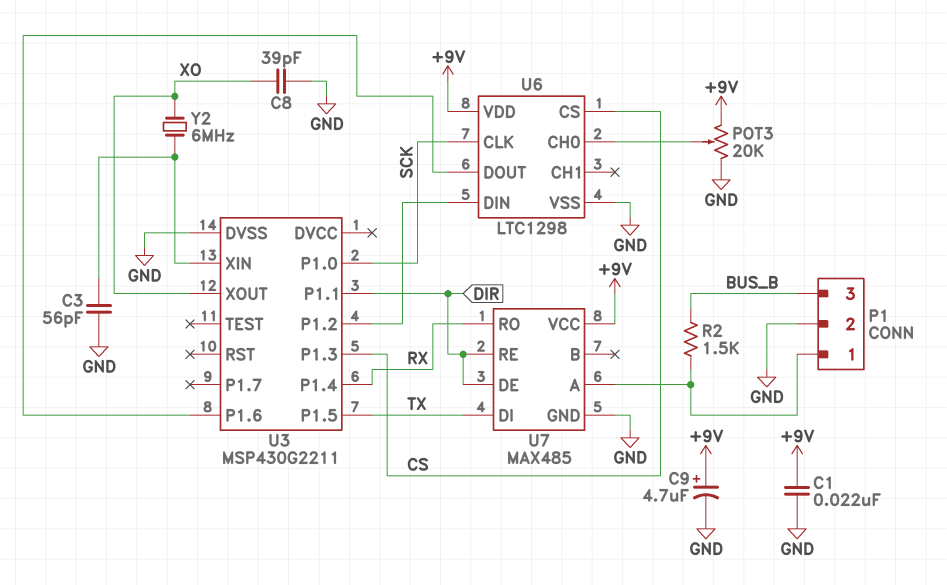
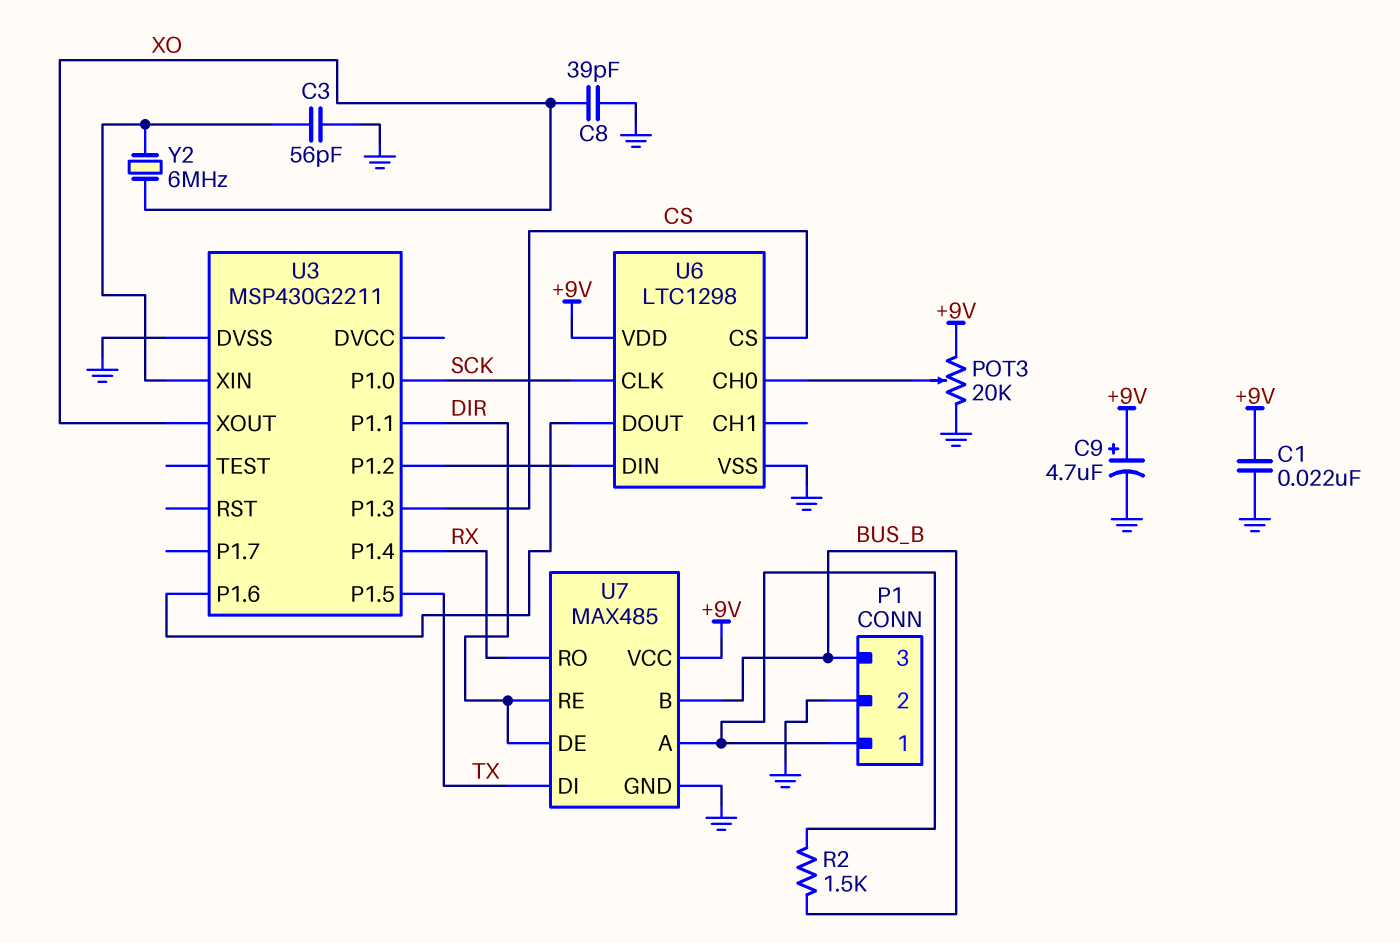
U7 pin B: none -> BUS_B

